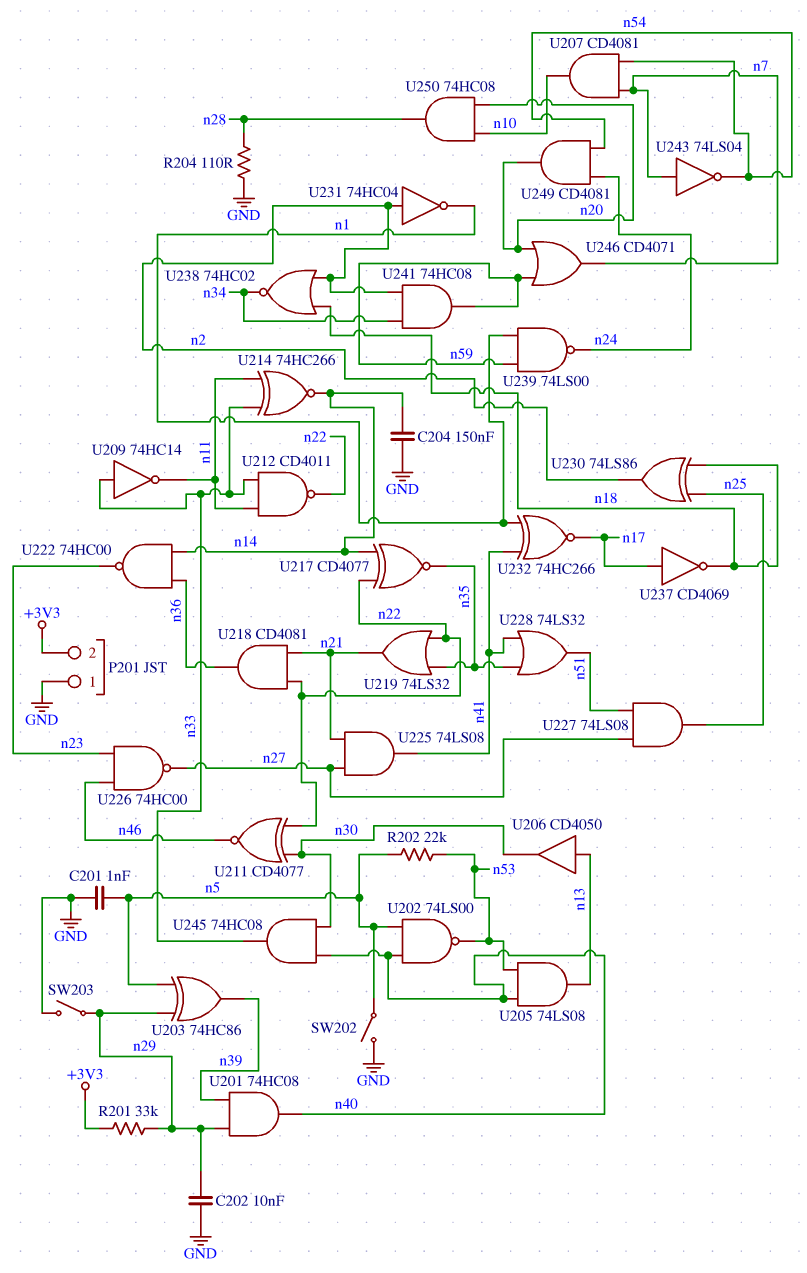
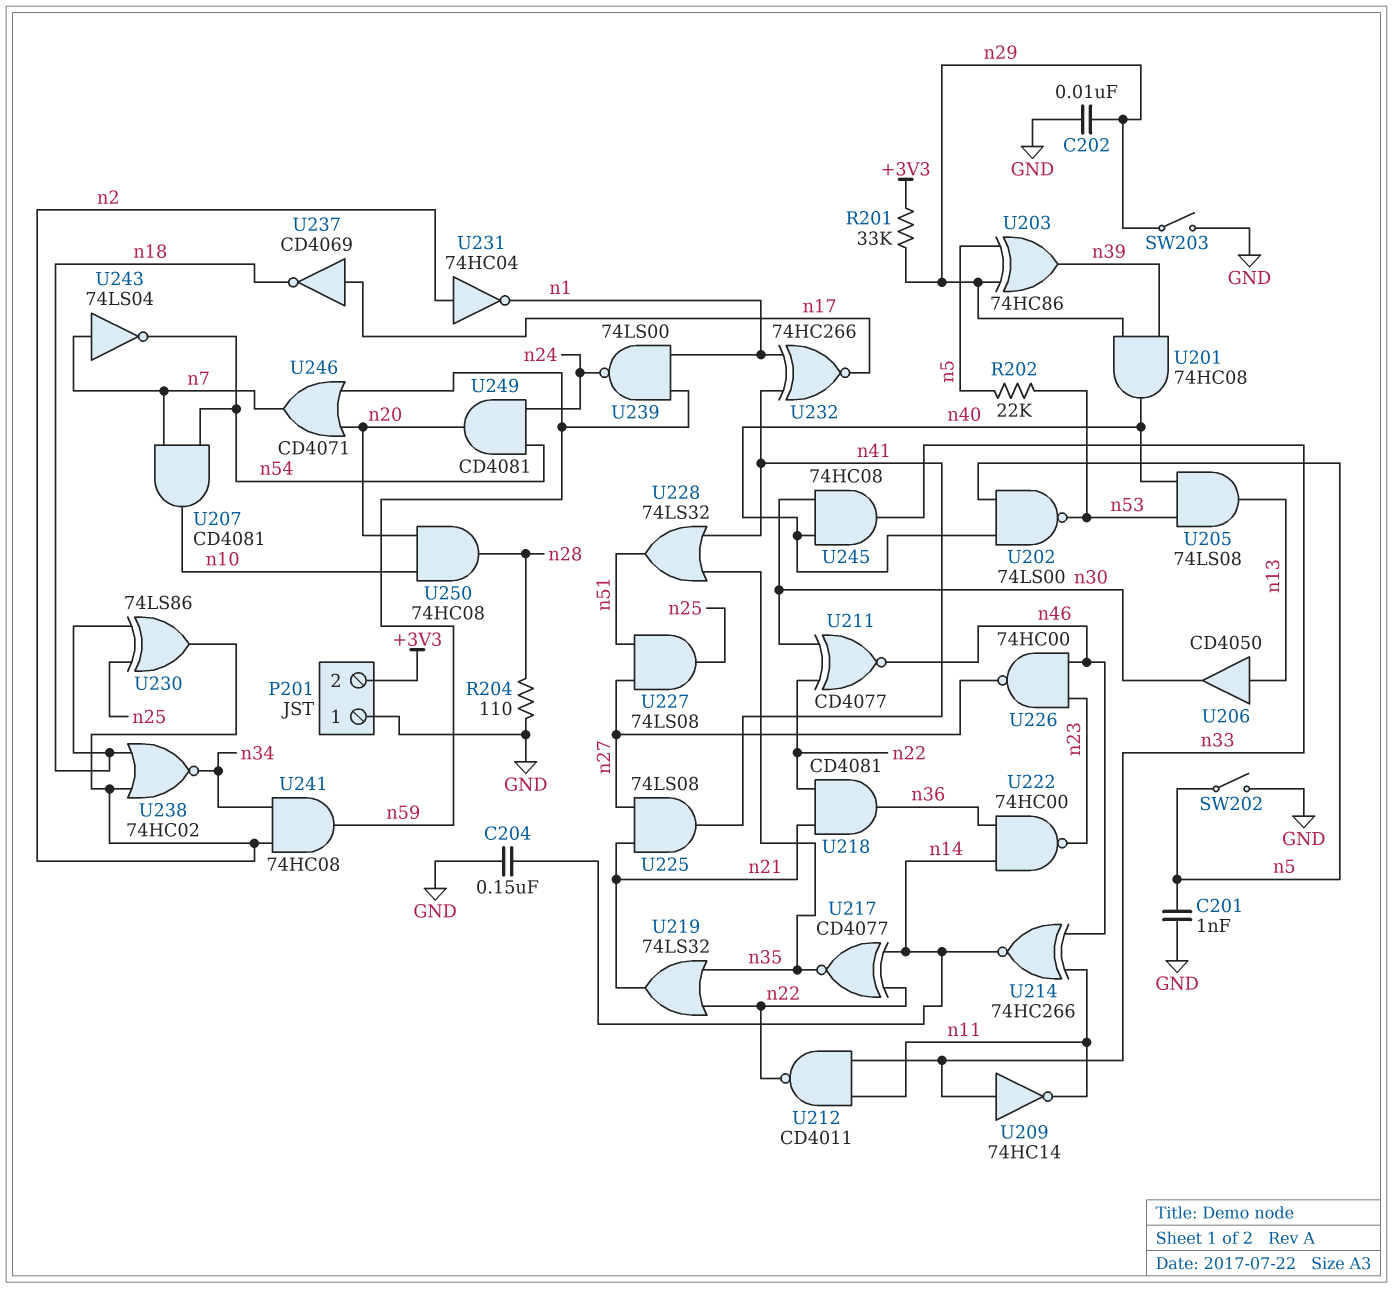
U214: XNOR 74HC266 (in n11, in n33, out n14) -> XNOR 74HC266 (in n11, in n46, out n14)

